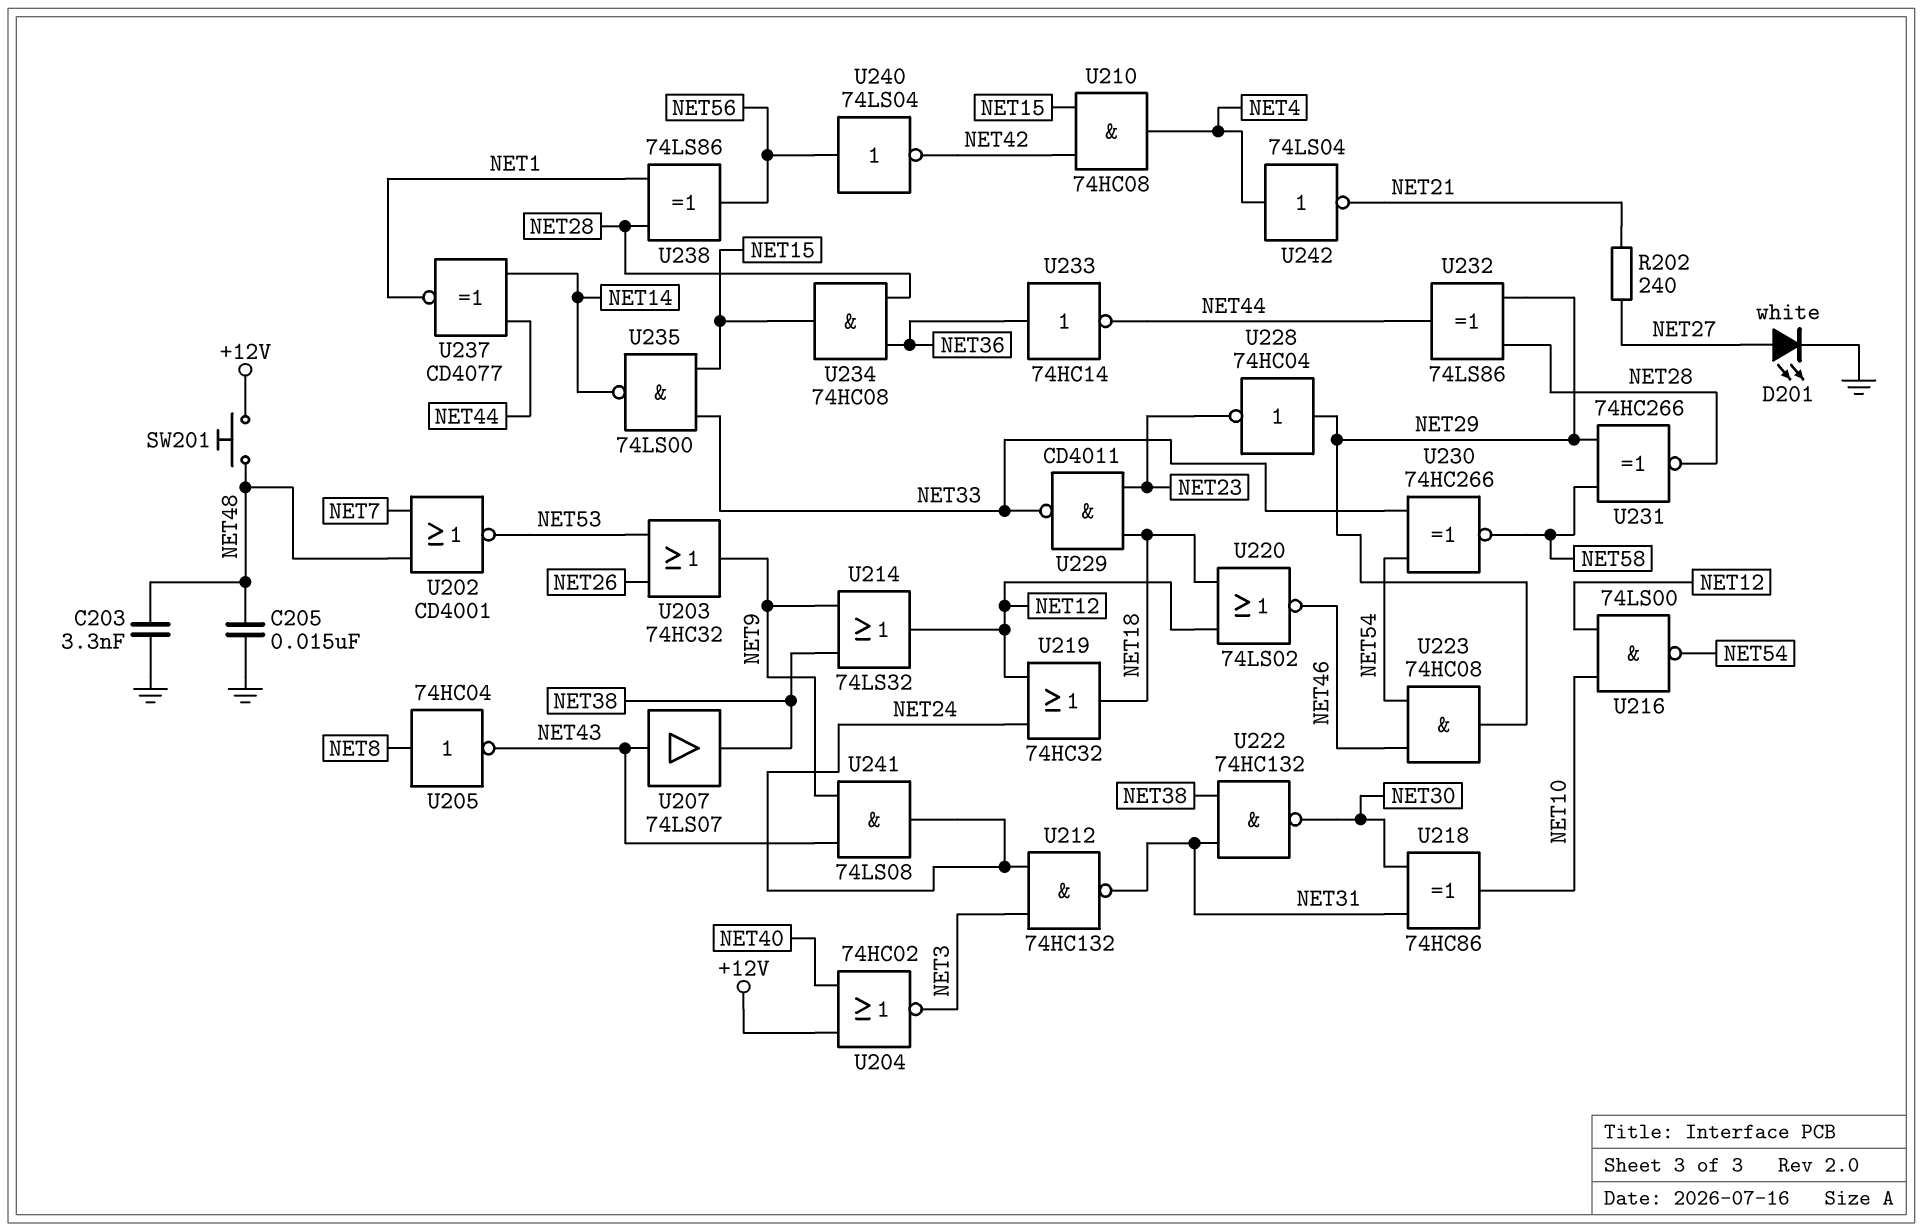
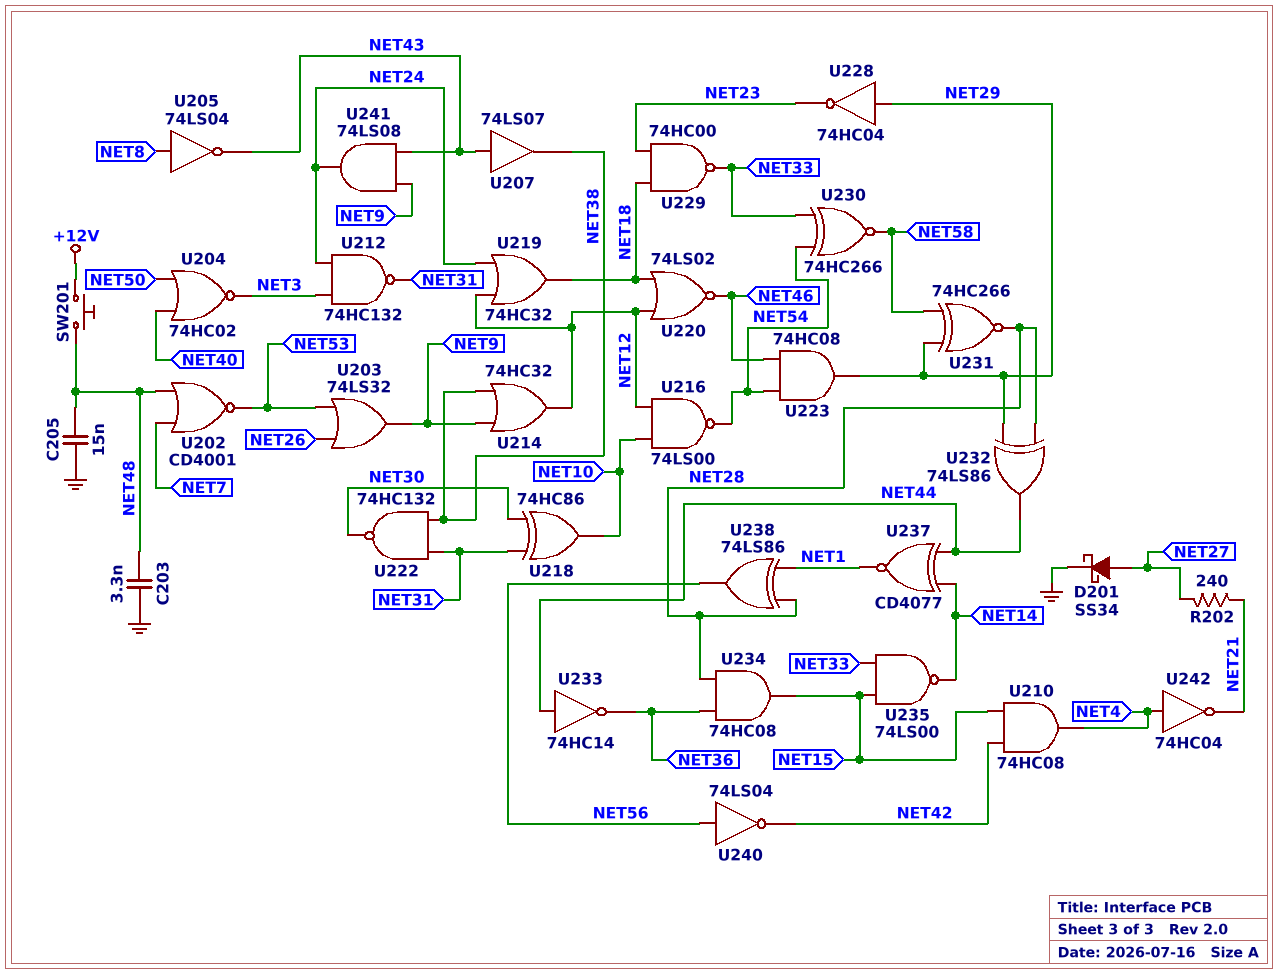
D201: LED white (A NET27, K GND) -> schottky SS34 (A NET27, K GND)
U203: OR 74HC32 (in NET26, in NET53, out NET9) -> OR 74LS32 (in NET26, in NET53, out NET9)
U204: NOR 74HC02 (in +12V, in NET40, out NET3) -> NOR 74HC02 (in NET40, in NET50, out NET3)
U205: NOT 74HC04 (in NET8, out NET43) -> NOT 74LS04 (in NET8, out NET43)
U214: OR 74LS32 (in NET9, in NET38, out NET12) -> OR 74HC32 (in NET9, in NET38, out NET12)
U229: NAND CD4011 (in NET18, in NET23, out NET33) -> NAND 74HC00 (in NET18, in NET23, out NET33)
U233: NOT 74HC14 (in NET36, out NET44) -> NOT 74HC14 (in NET44, out NET36)
U242: NOT 74LS04 (in NET4, out NET21) -> NOT 74HC04 (in NET4, out NET21)

